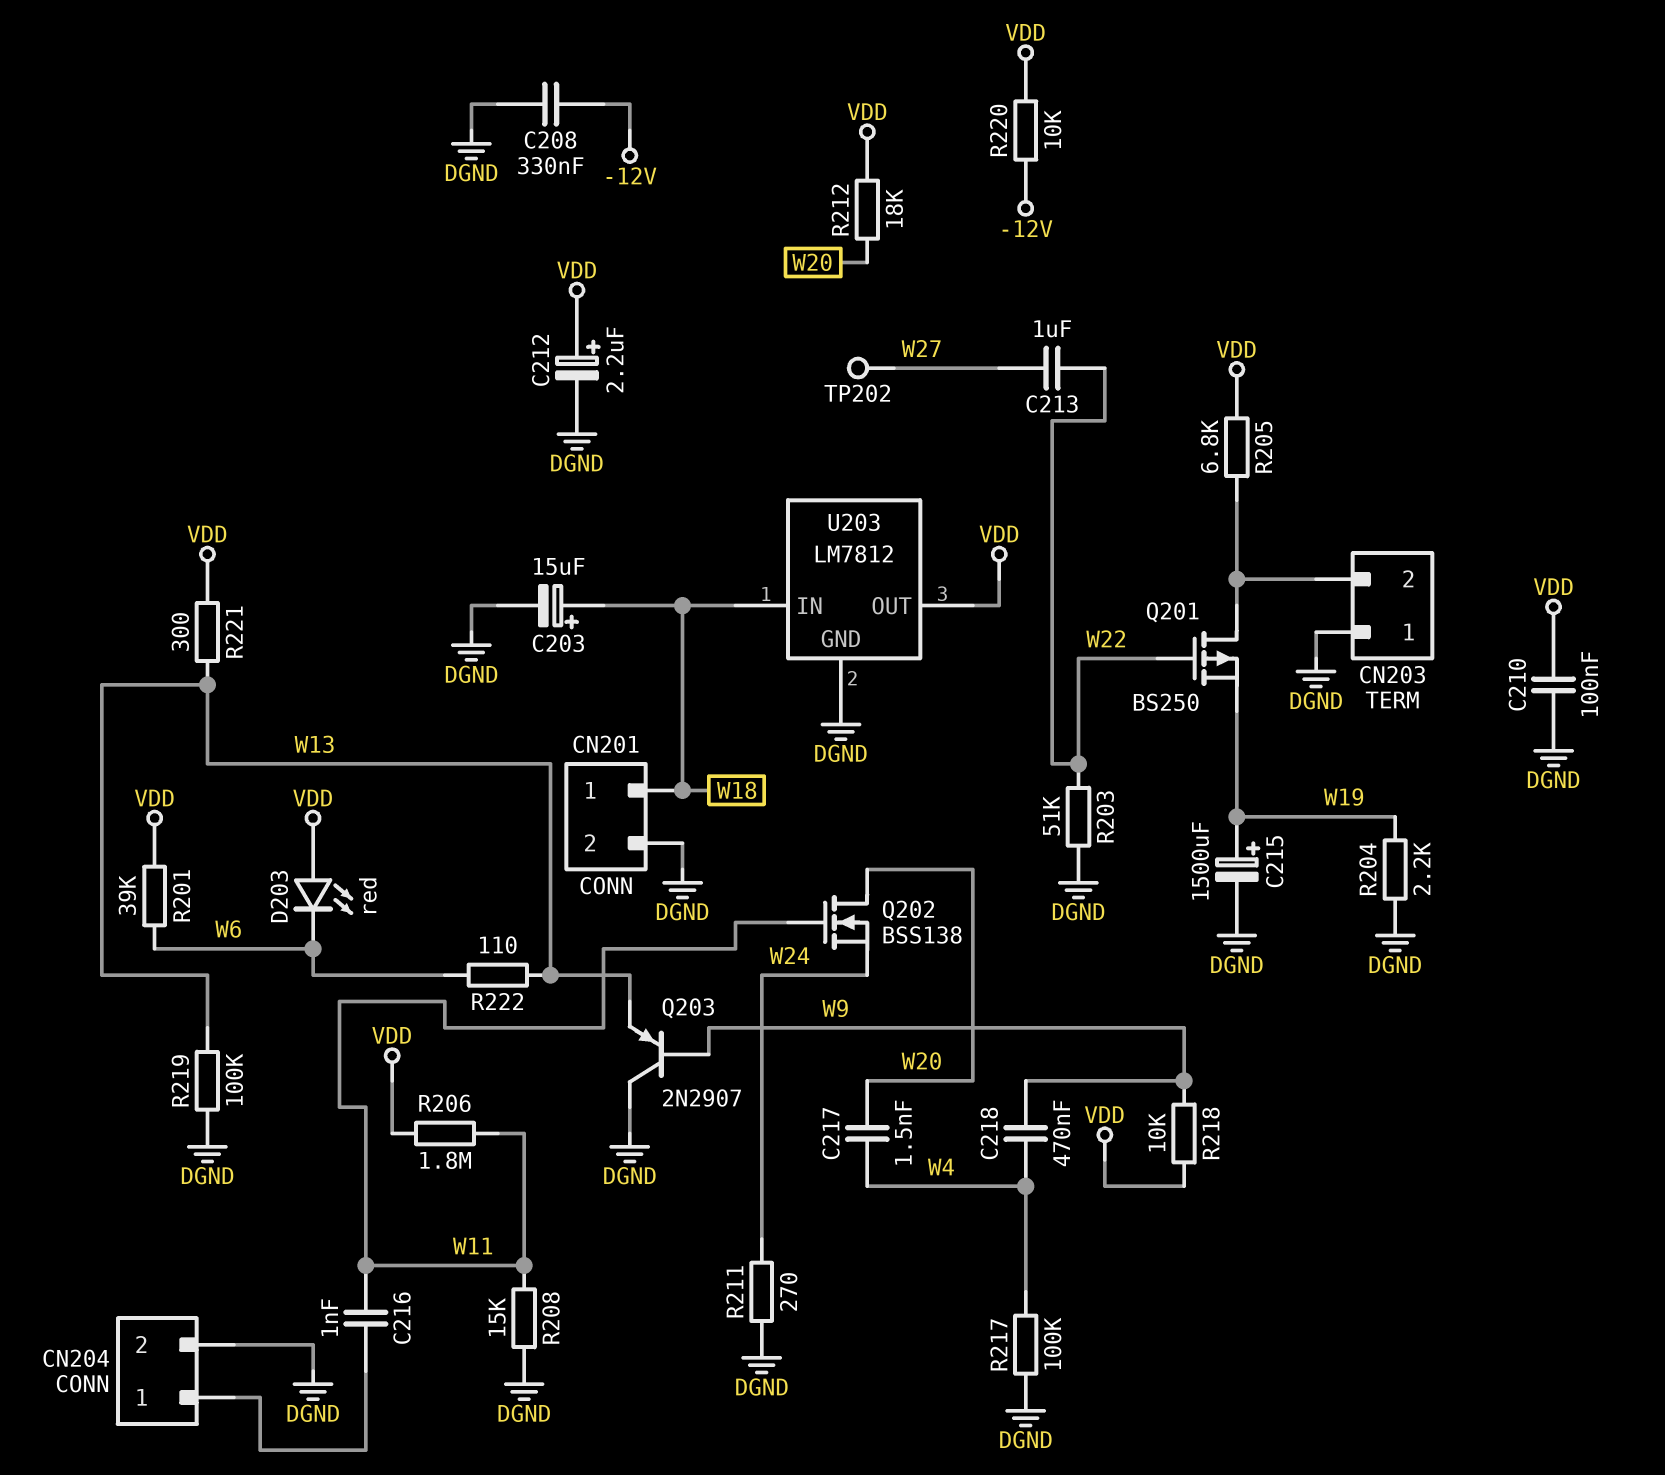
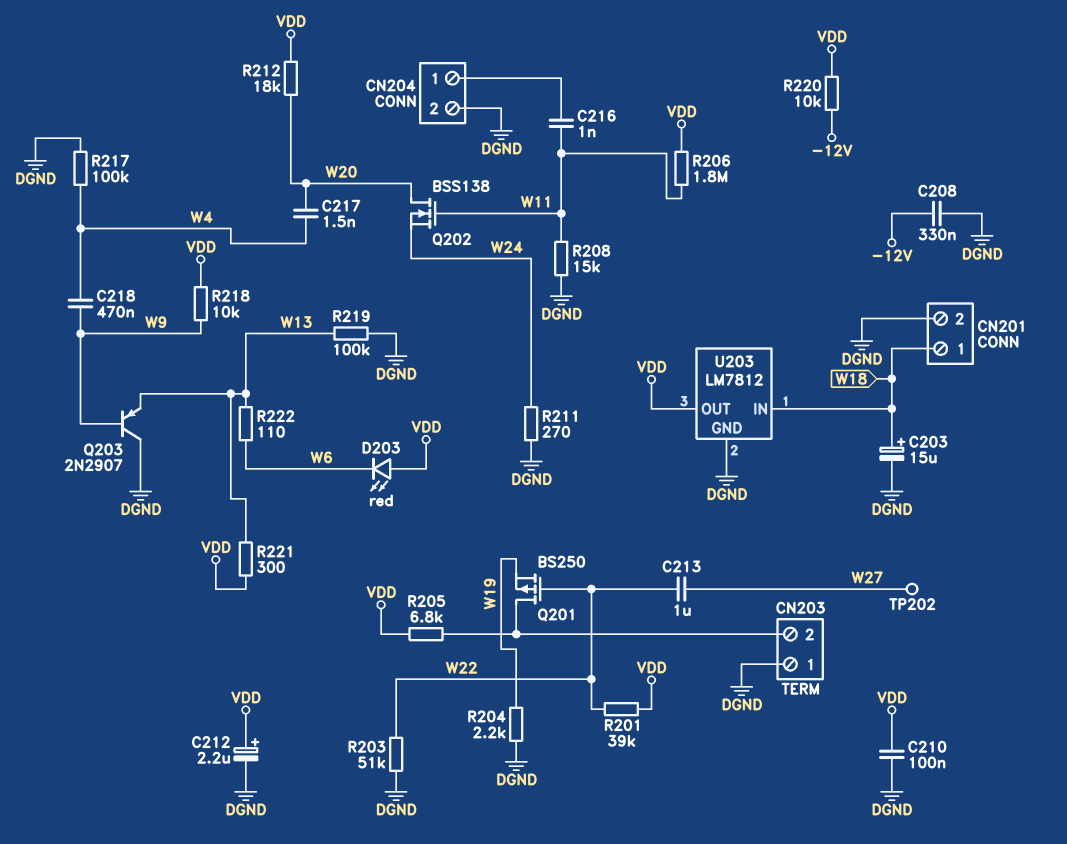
C215: 1500uF (plus W19, minus DGND) -> none
R201: 39k (VDD, W6) -> 39k (VDD, W22)

